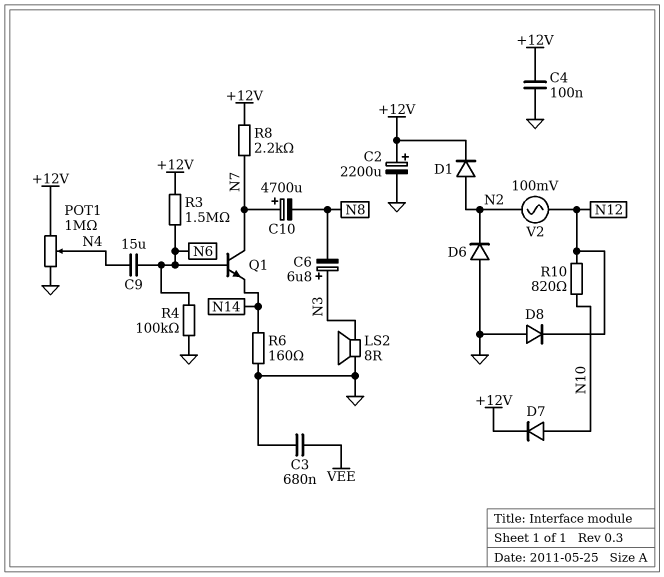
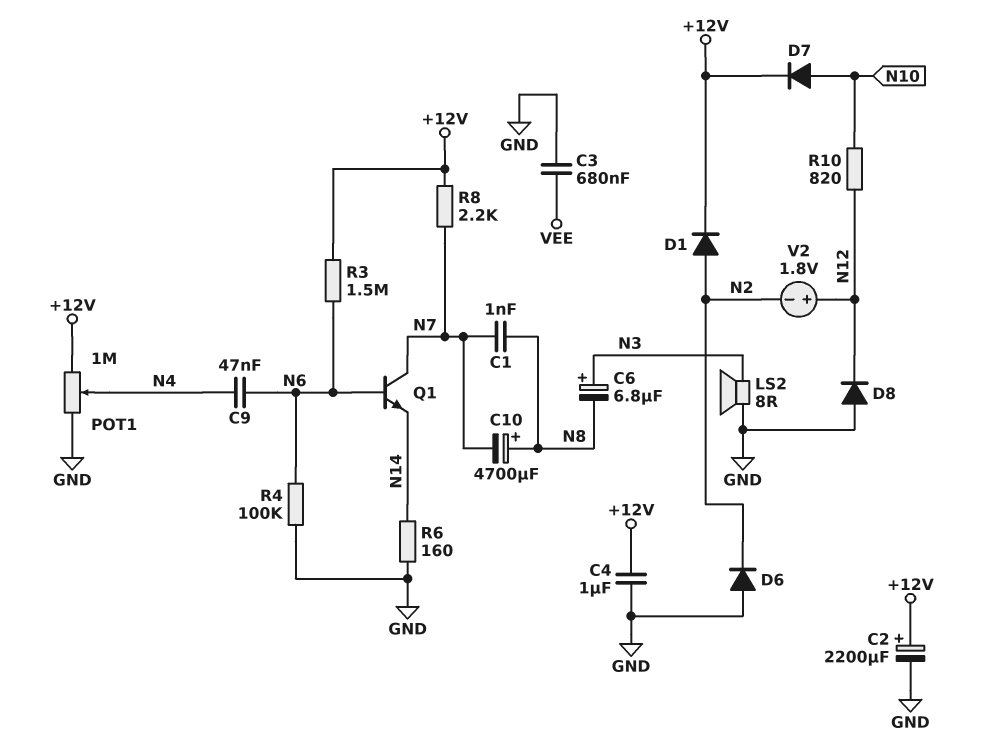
C1: none -> 1nF (N7, N8)
C4: 100nF (+12V, GND) -> 1uF (+12V, GND)
C9: 15uF (N4, N6) -> 47nF (N4, N6)
C10: 4700uF (plus N7, minus N8) -> 4700uF (plus N8, minus N7)
V2: AC 100mV (N2, N12) -> 1.8V (plus N12, minus N2)

